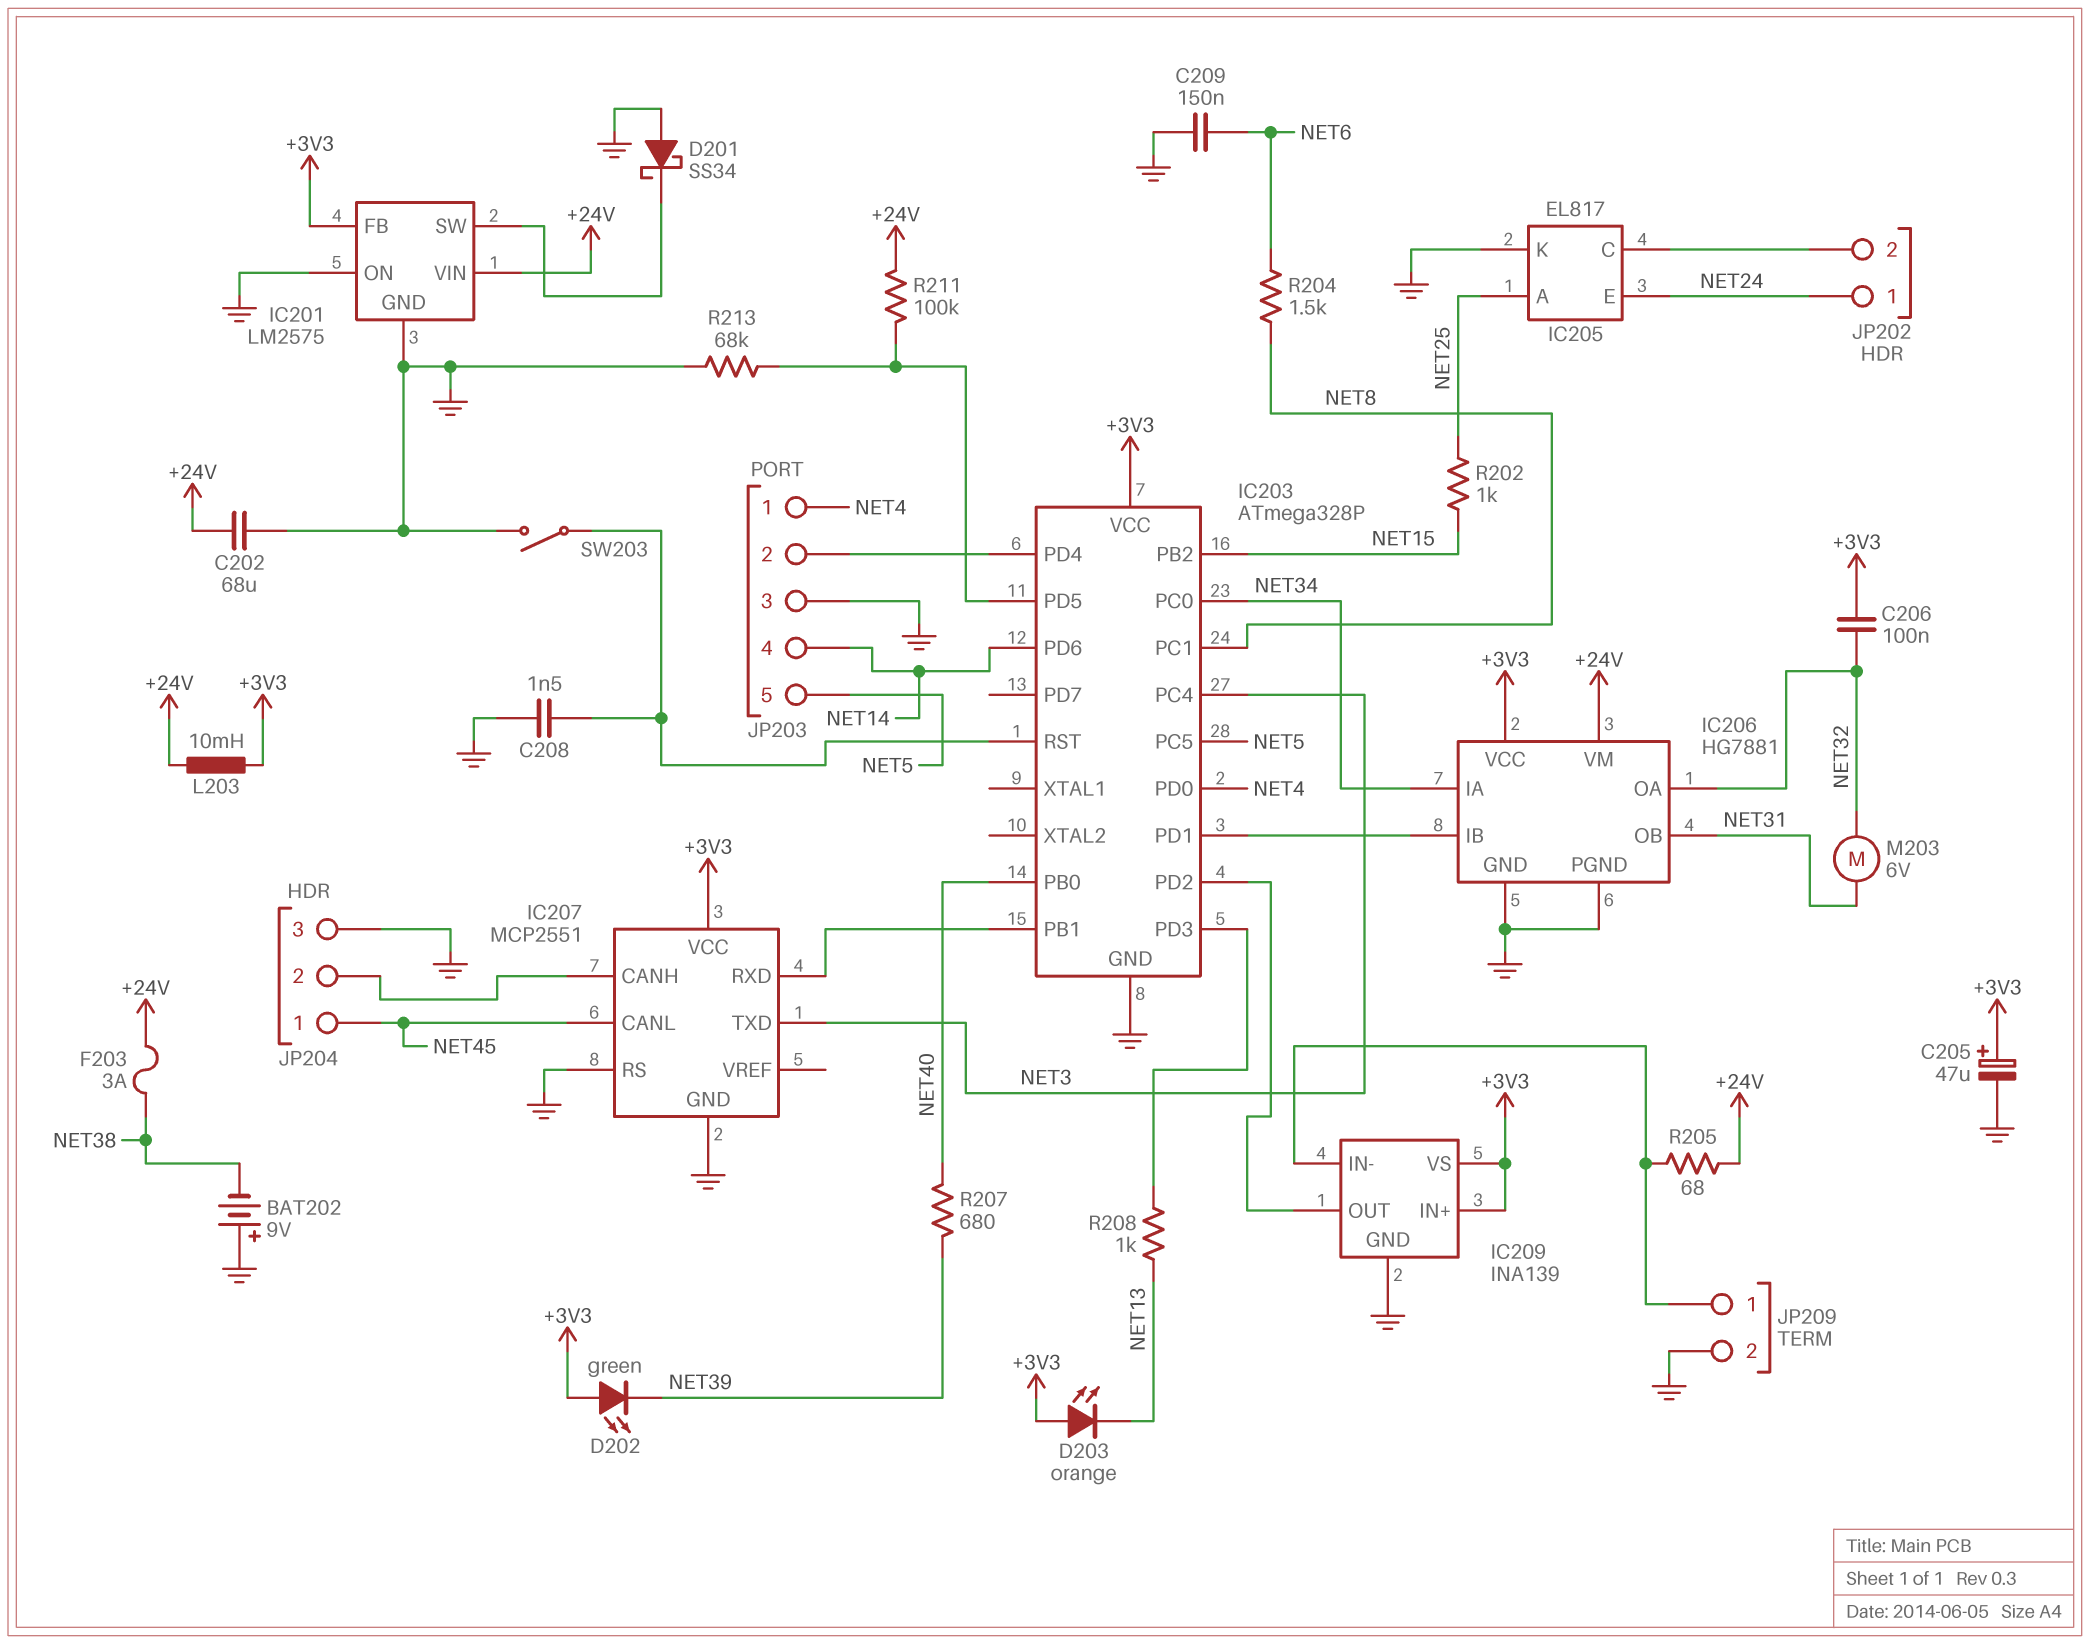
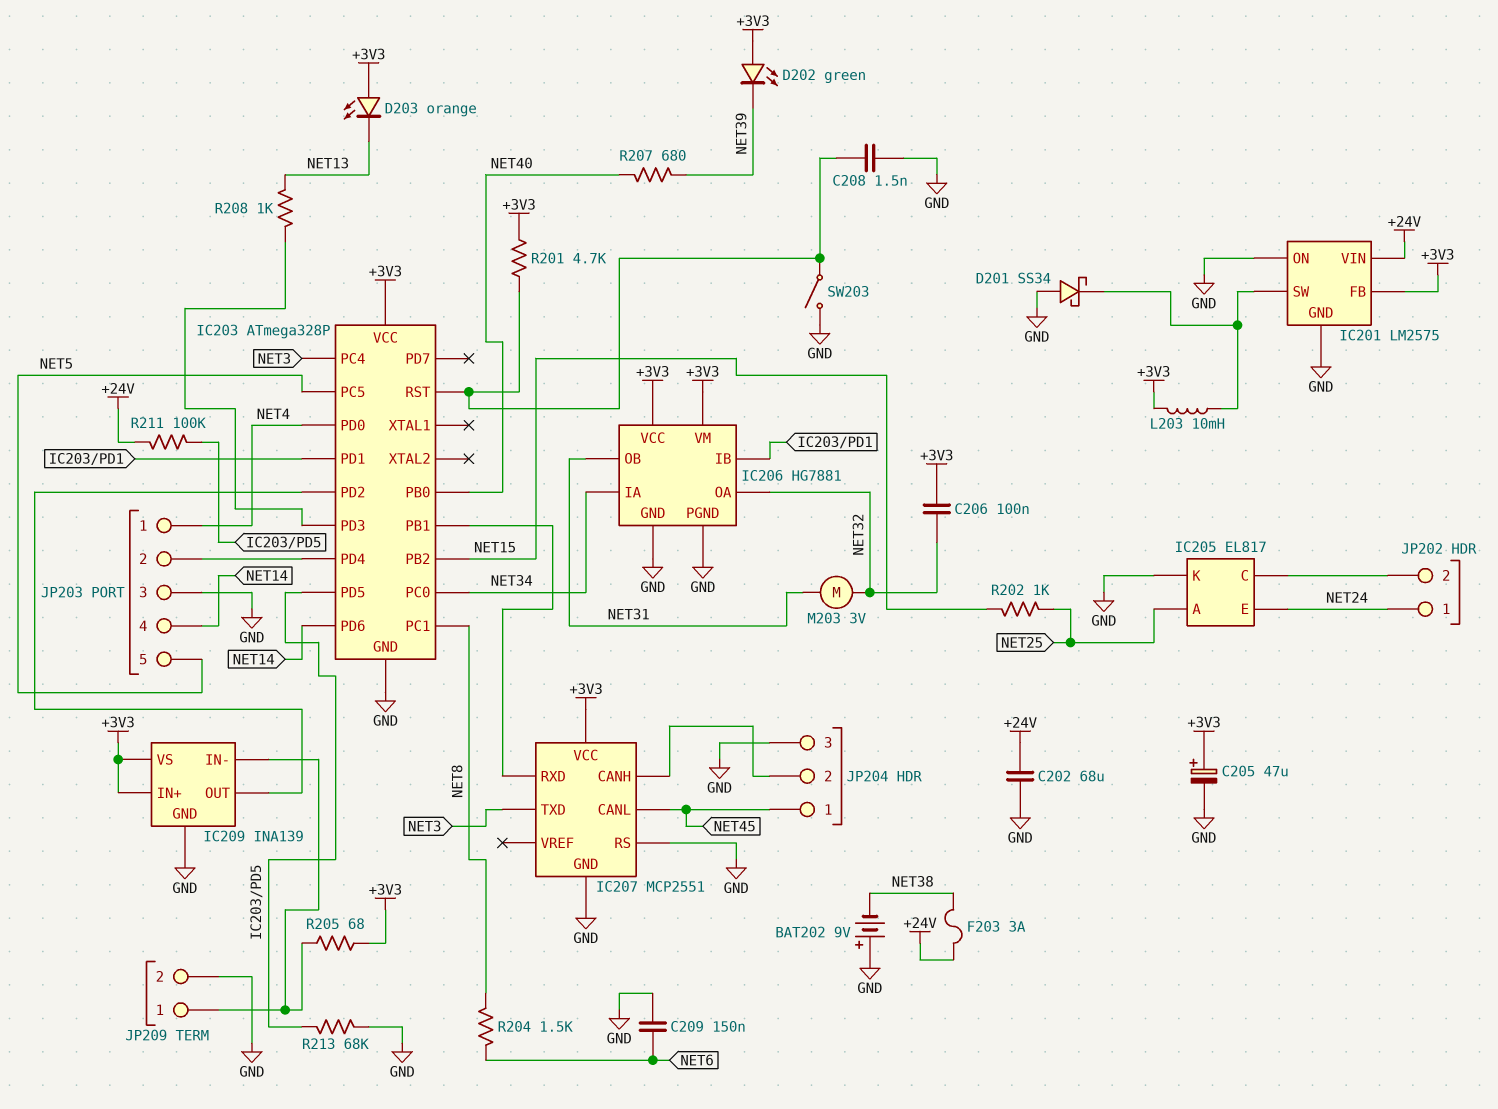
IC206 pin VM: +24V -> +3V3
L203: 10mH (+3V3, +24V) -> 10mH (+3V3, IC201/SW)
M203: motor 6V (NET31, NET32) -> motor 3V (NET31, NET32)
R201: none -> 4.7k (+3V3, IC203/RST)
R205: 68 (+24V, IC209/IN-) -> 68 (+3V3, IC209/IN-)

